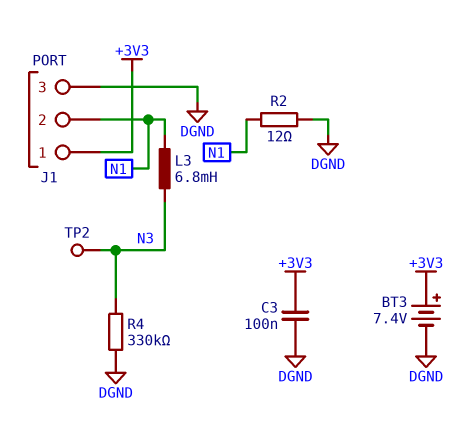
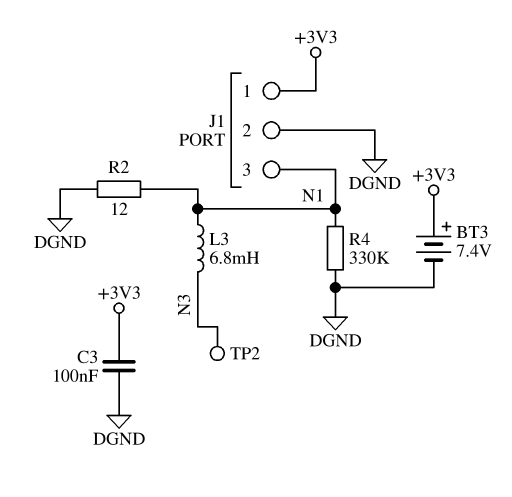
J1 pin 2: N1 -> DGND
J1 pin 3: DGND -> N1
R4: 330k (DGND, N3) -> 330k (DGND, N1)

